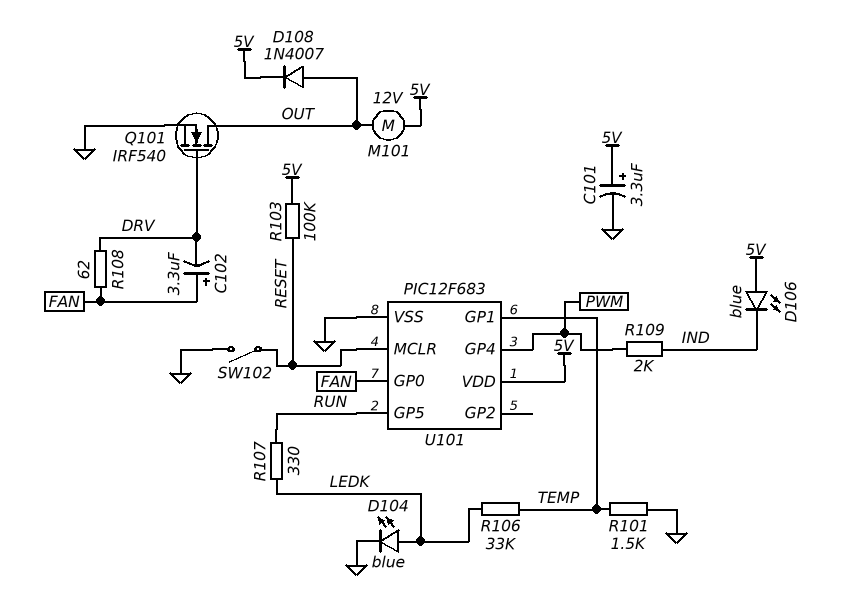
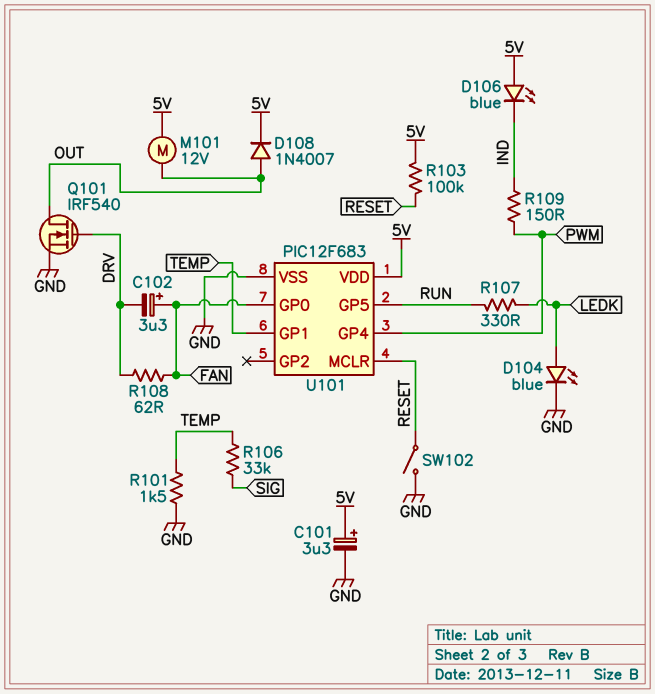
R106: 33k (LEDK, TEMP) -> 33k (SIG, TEMP)
R109: 2k (IND, PWM) -> 150 (IND, PWM)

